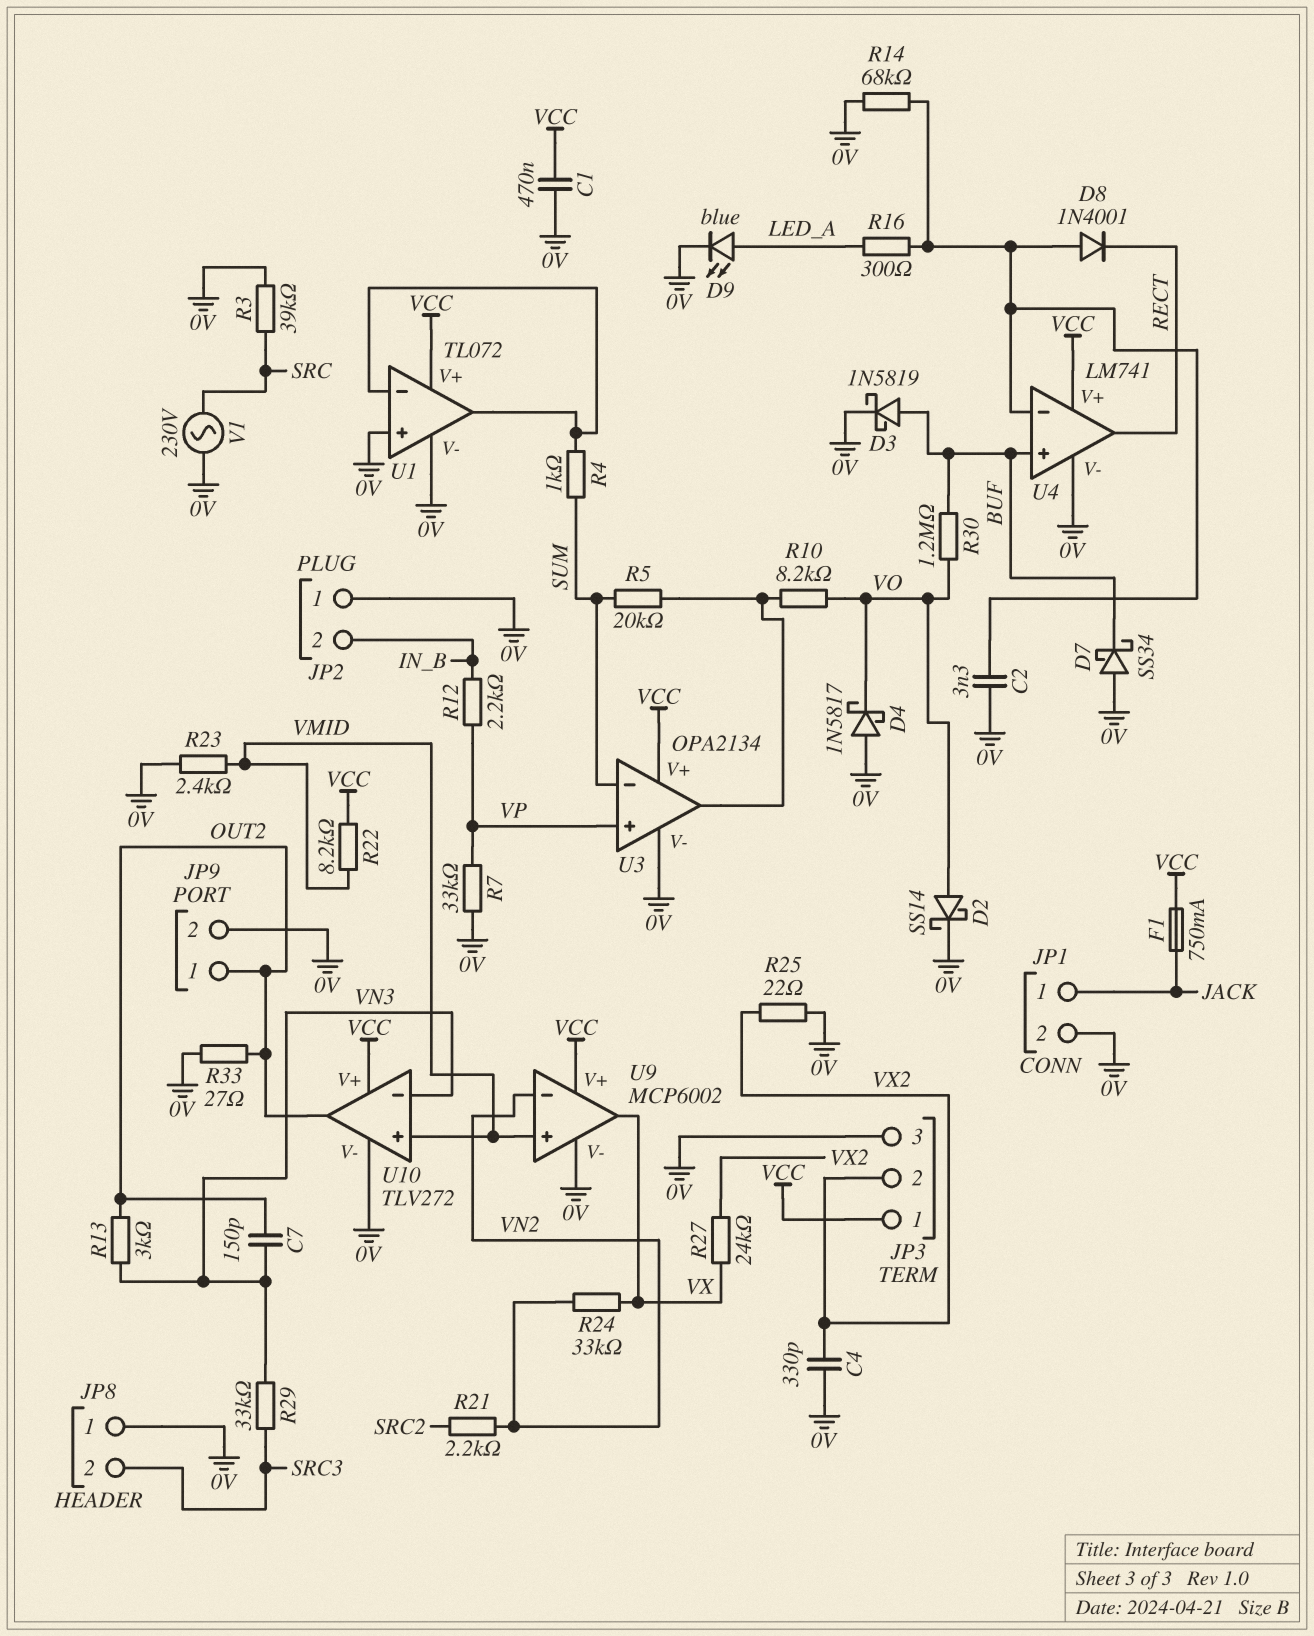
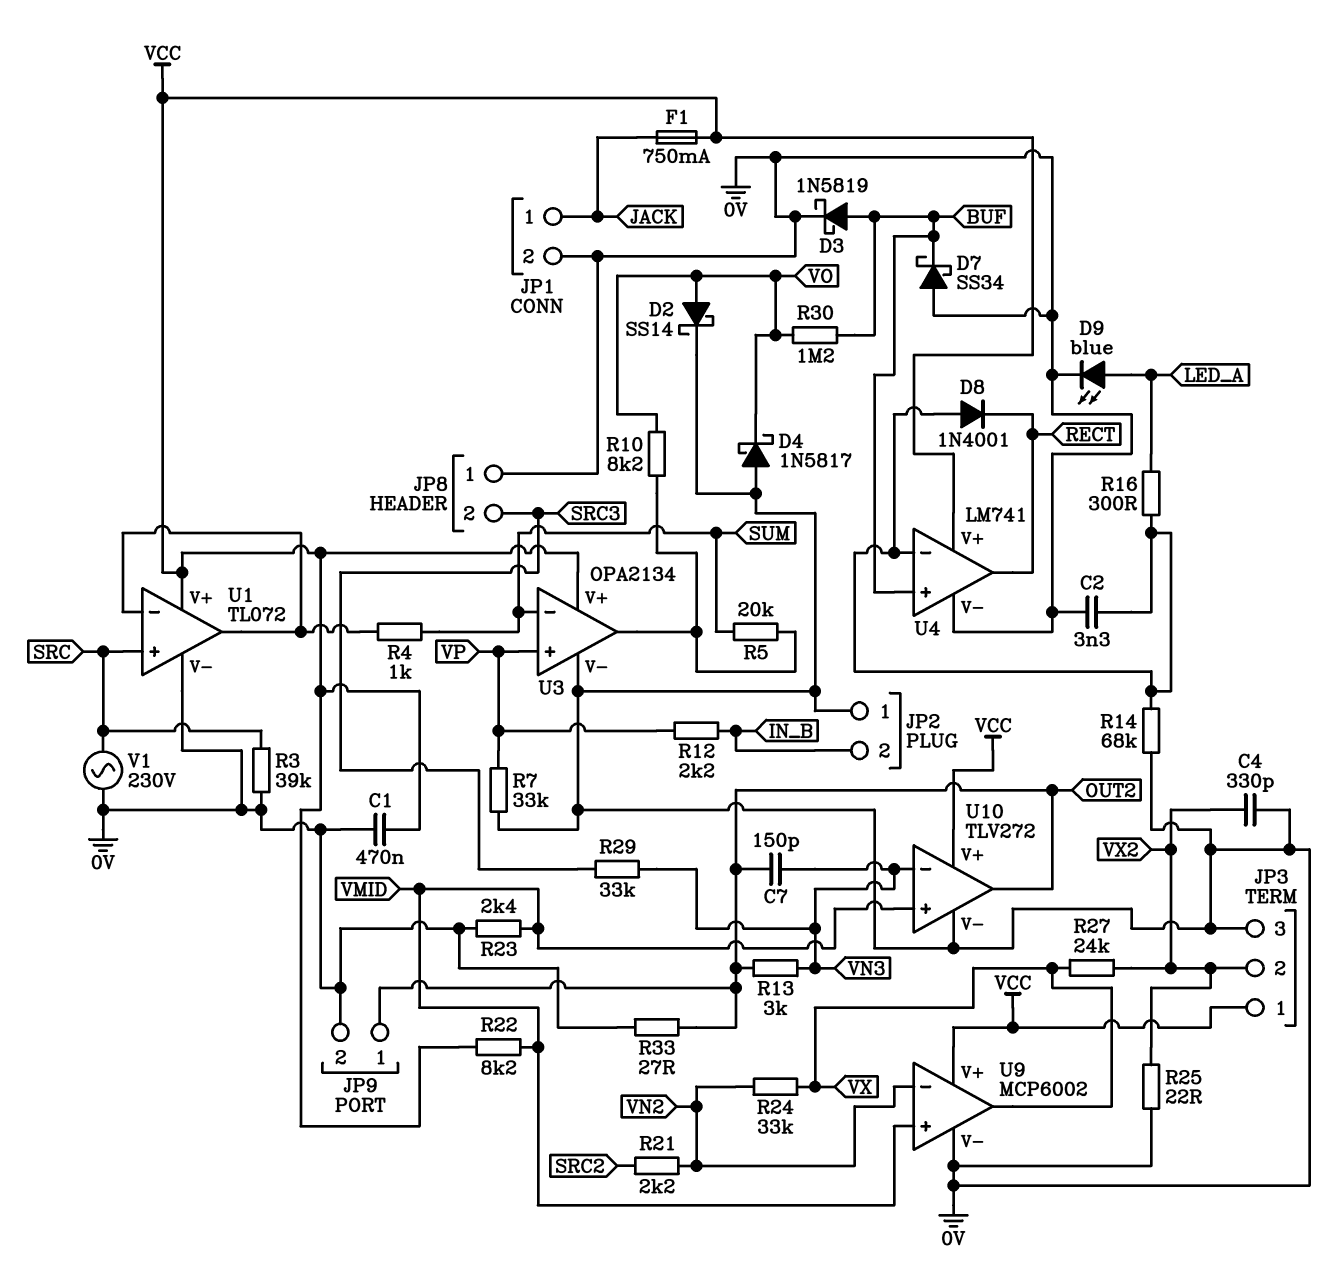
U1 pin in+: 0V -> SRC

